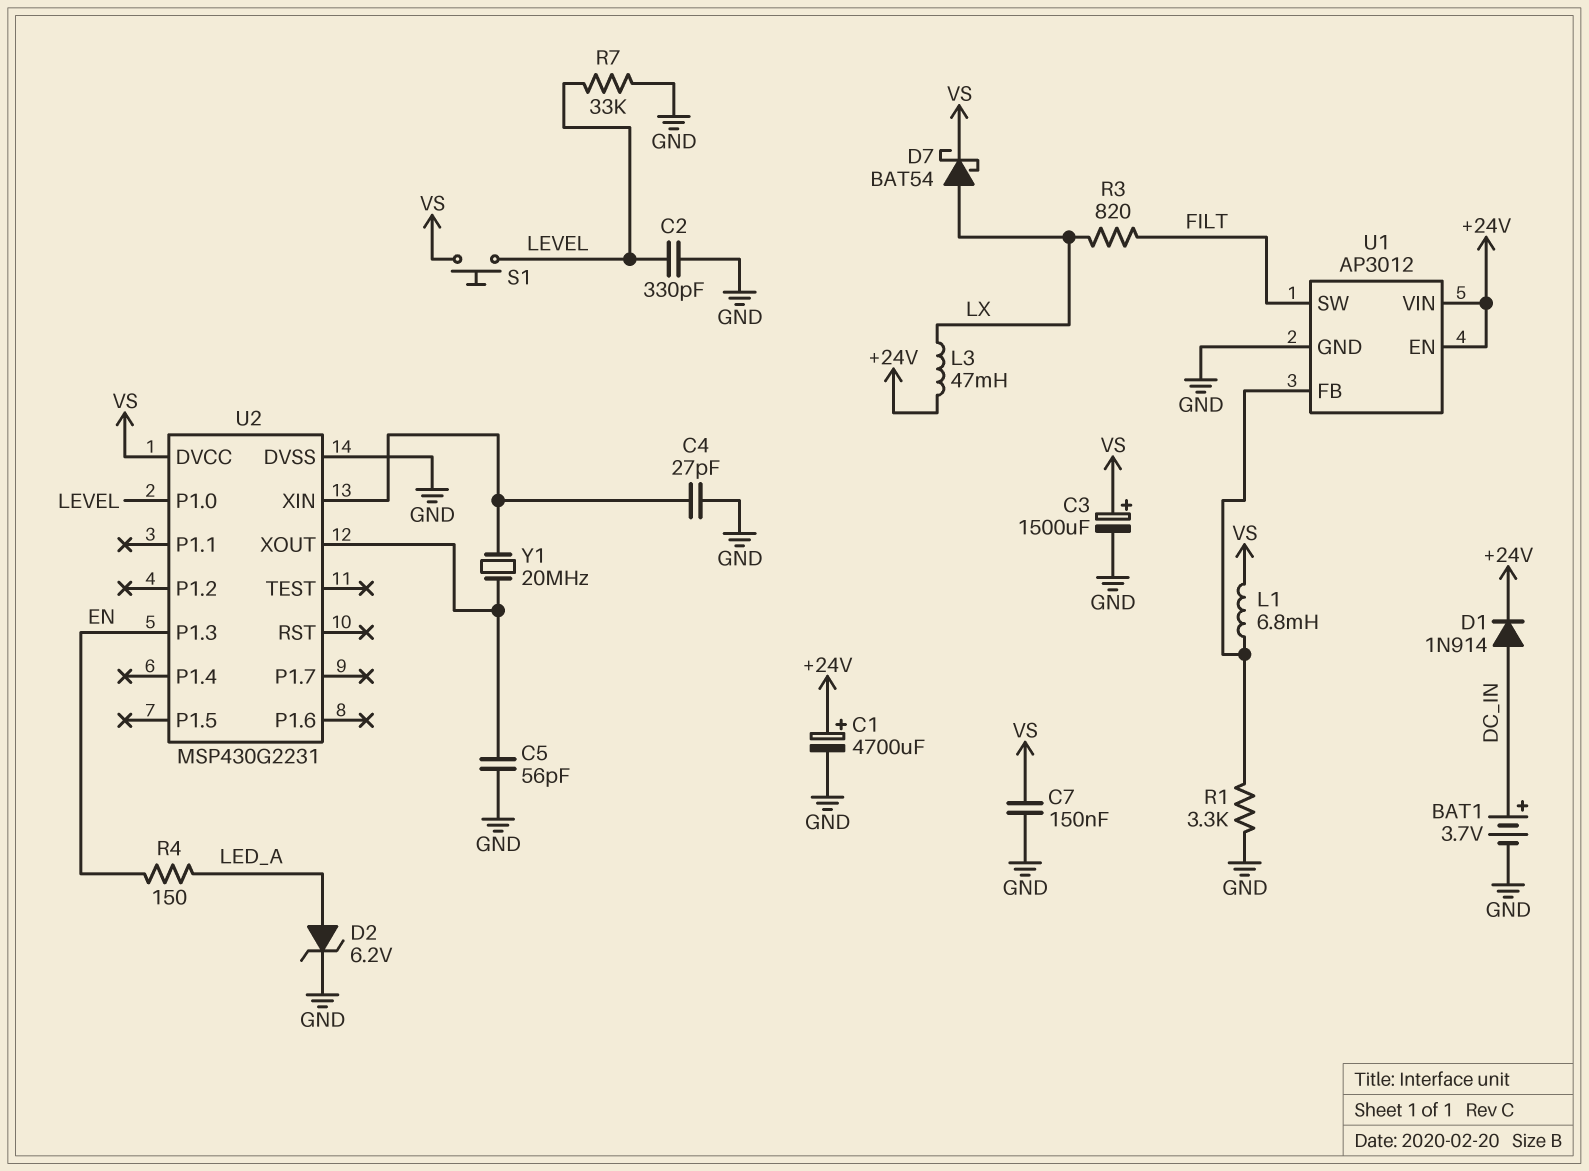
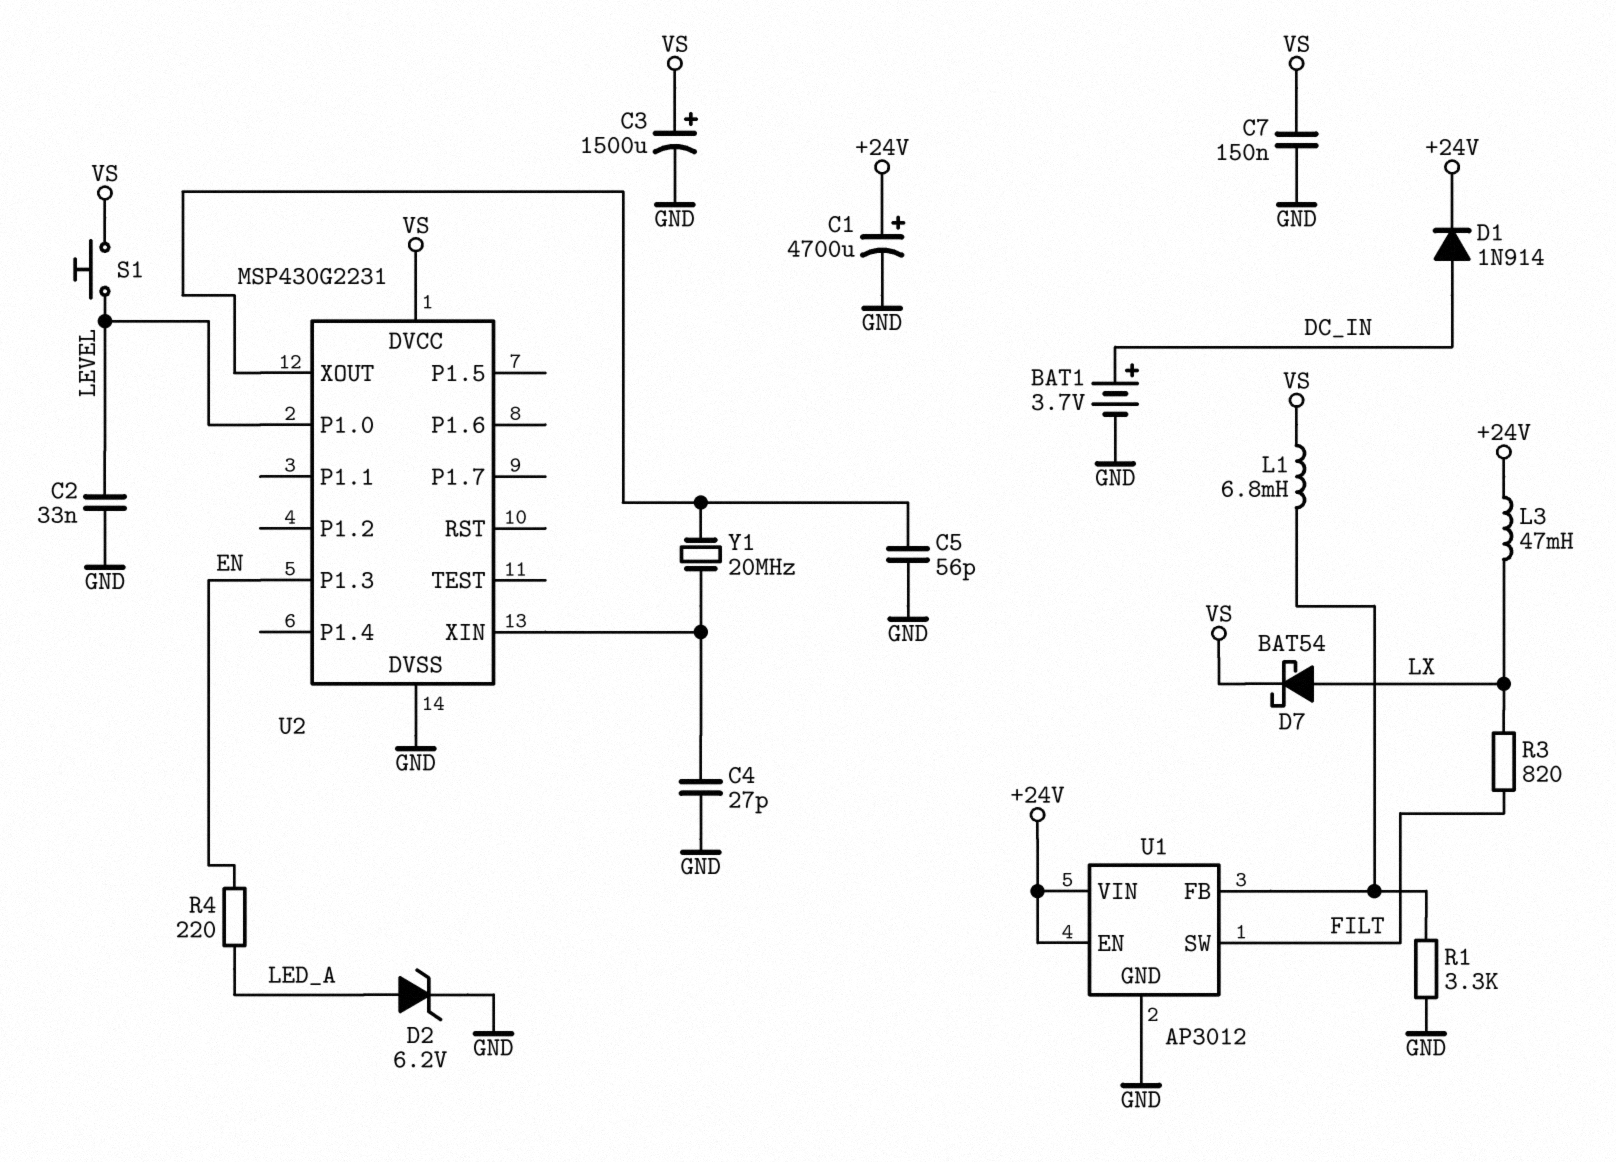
C2: 330pF (GND, LEVEL) -> 33nF (GND, LEVEL)
R4: 150 (EN, LED_A) -> 220 (EN, LED_A)
R7: 33k (GND, LEVEL) -> none

